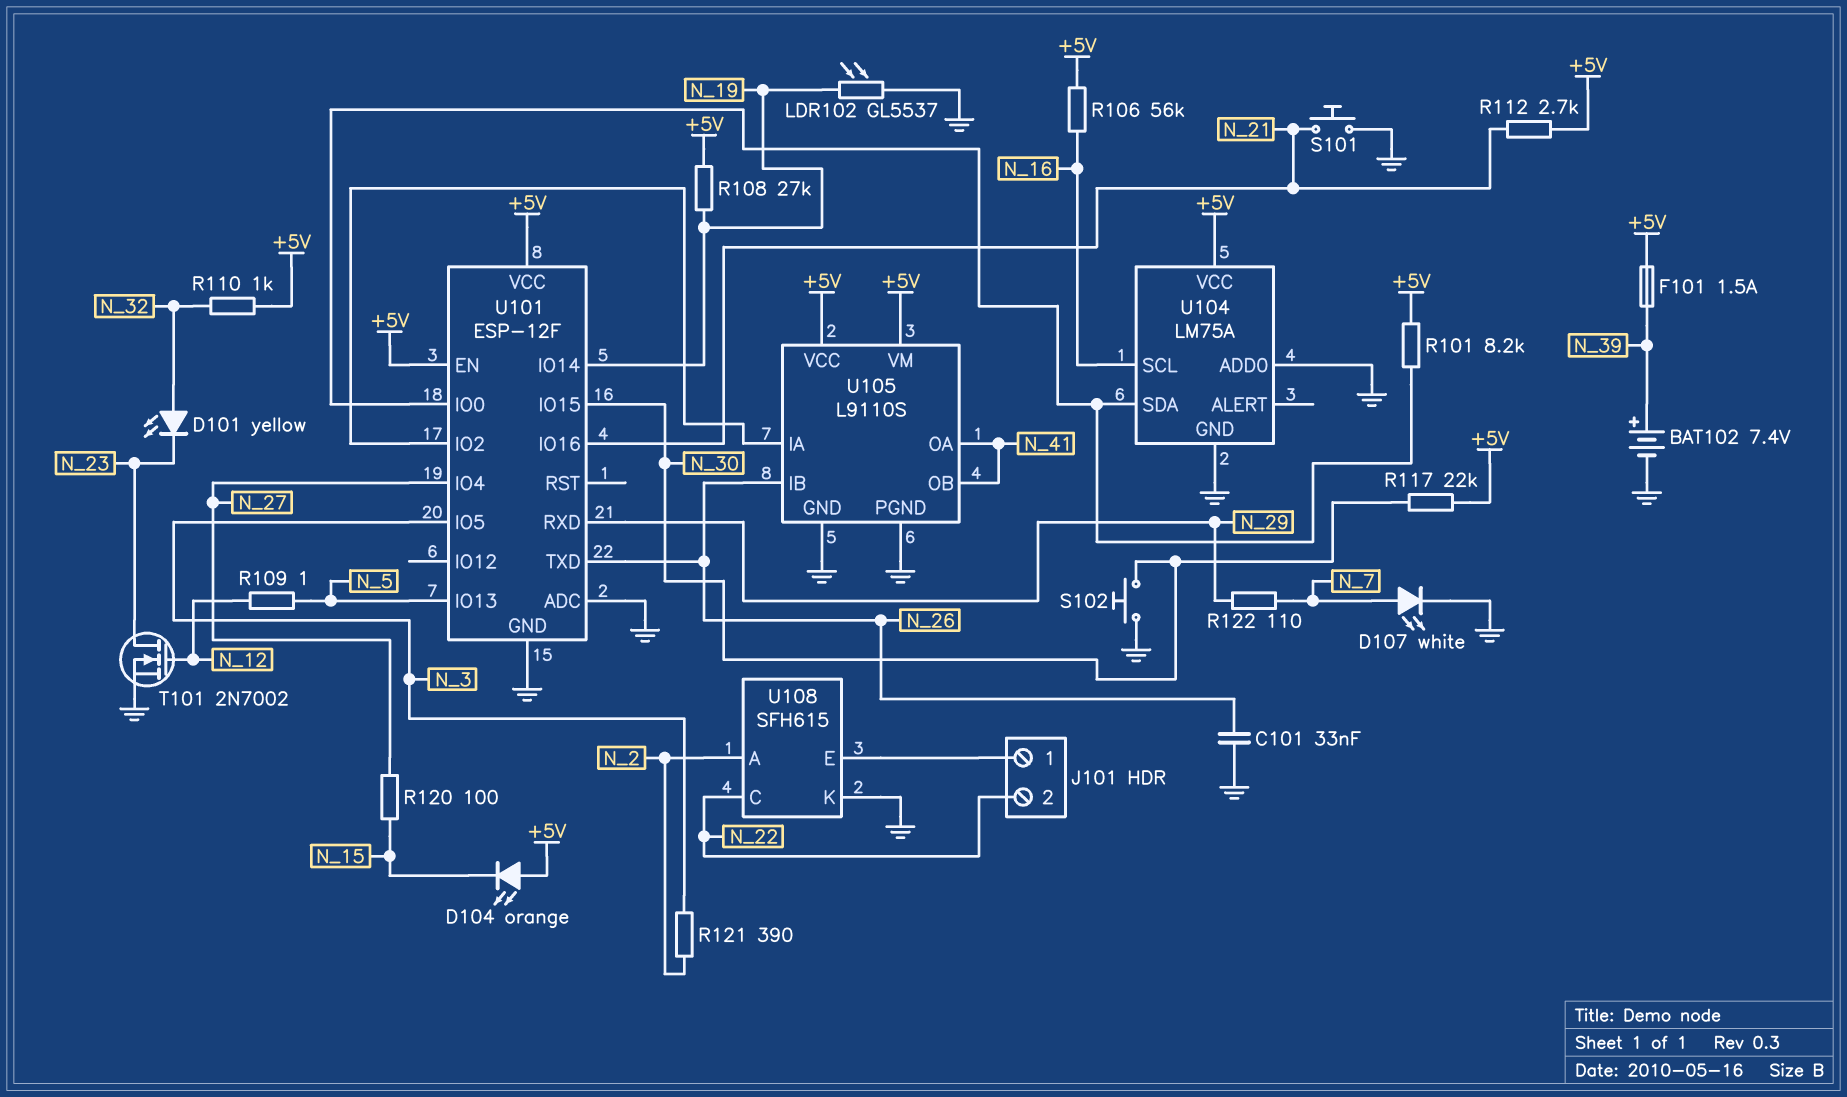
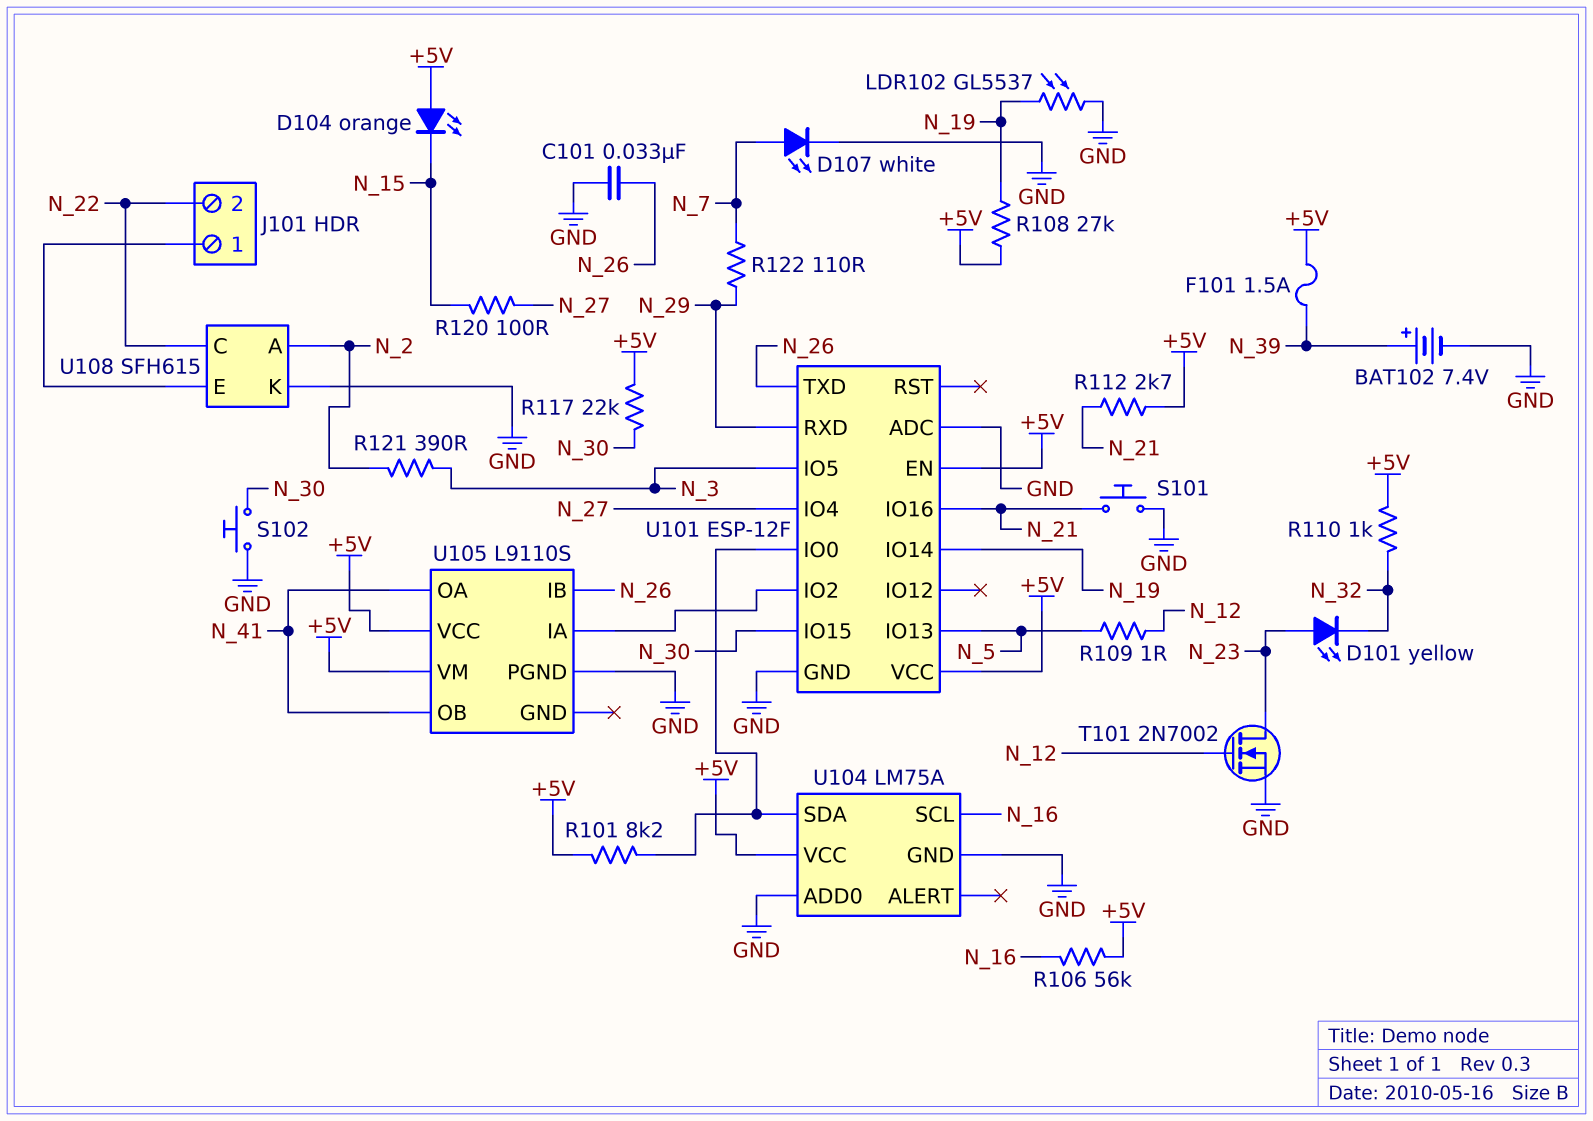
D101: LED yellow (A N_32, K N_23) -> LED yellow (A N_23, K N_32)
U105 pin GND: GND -> none

